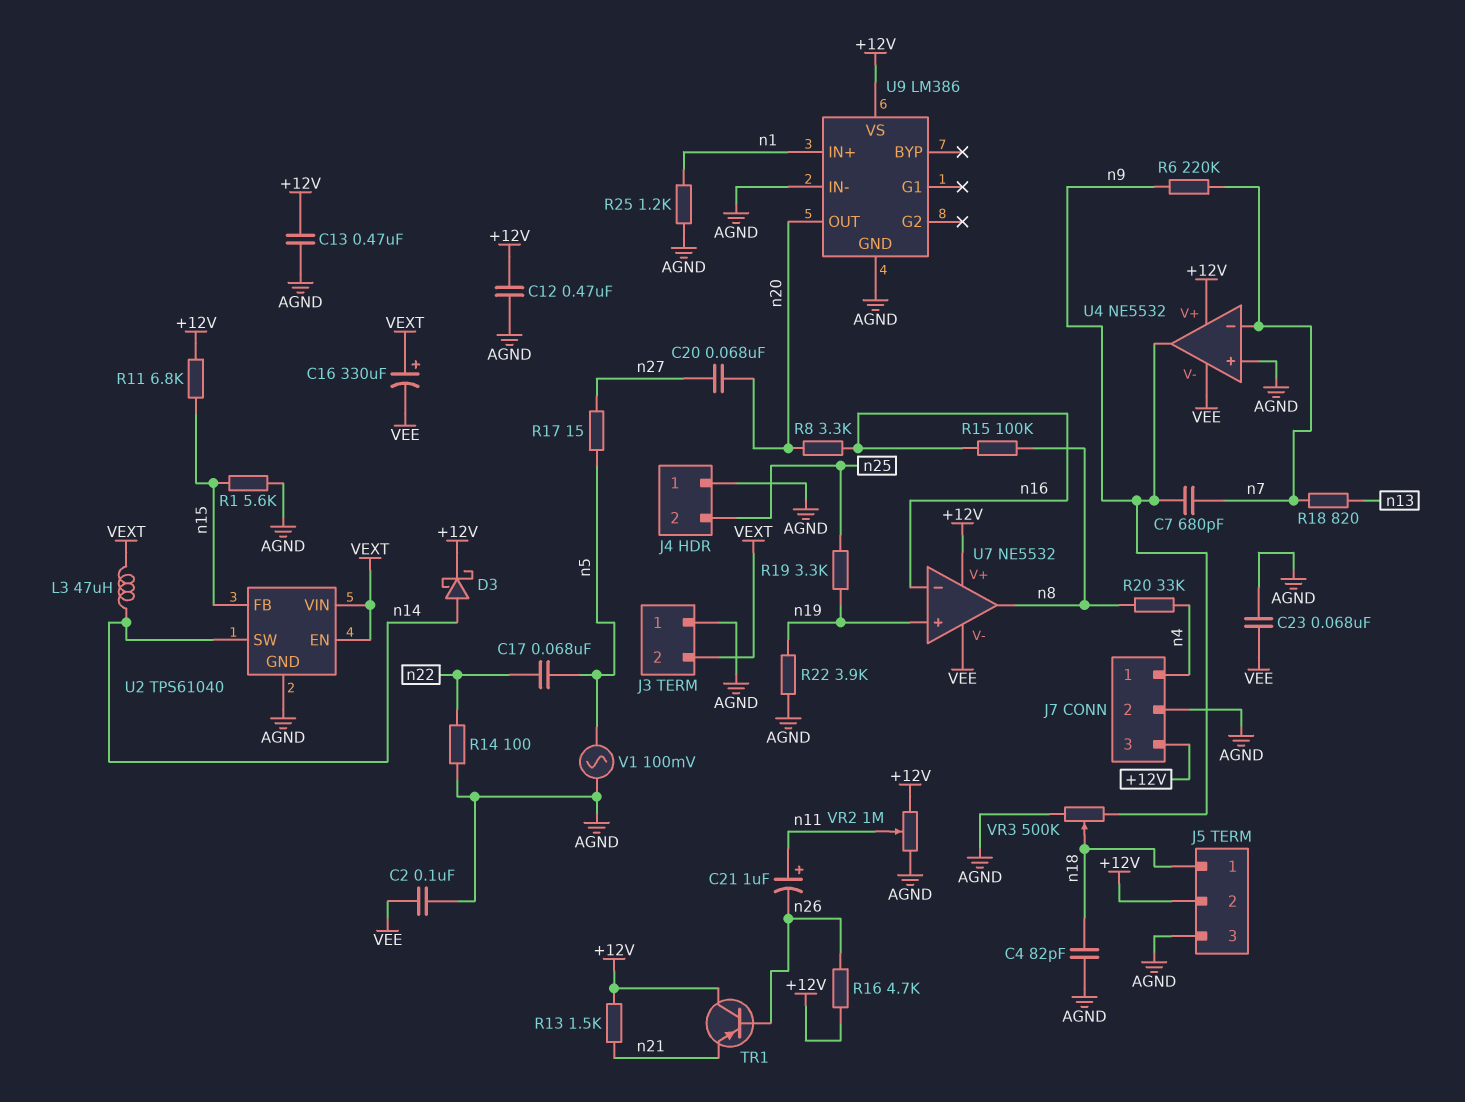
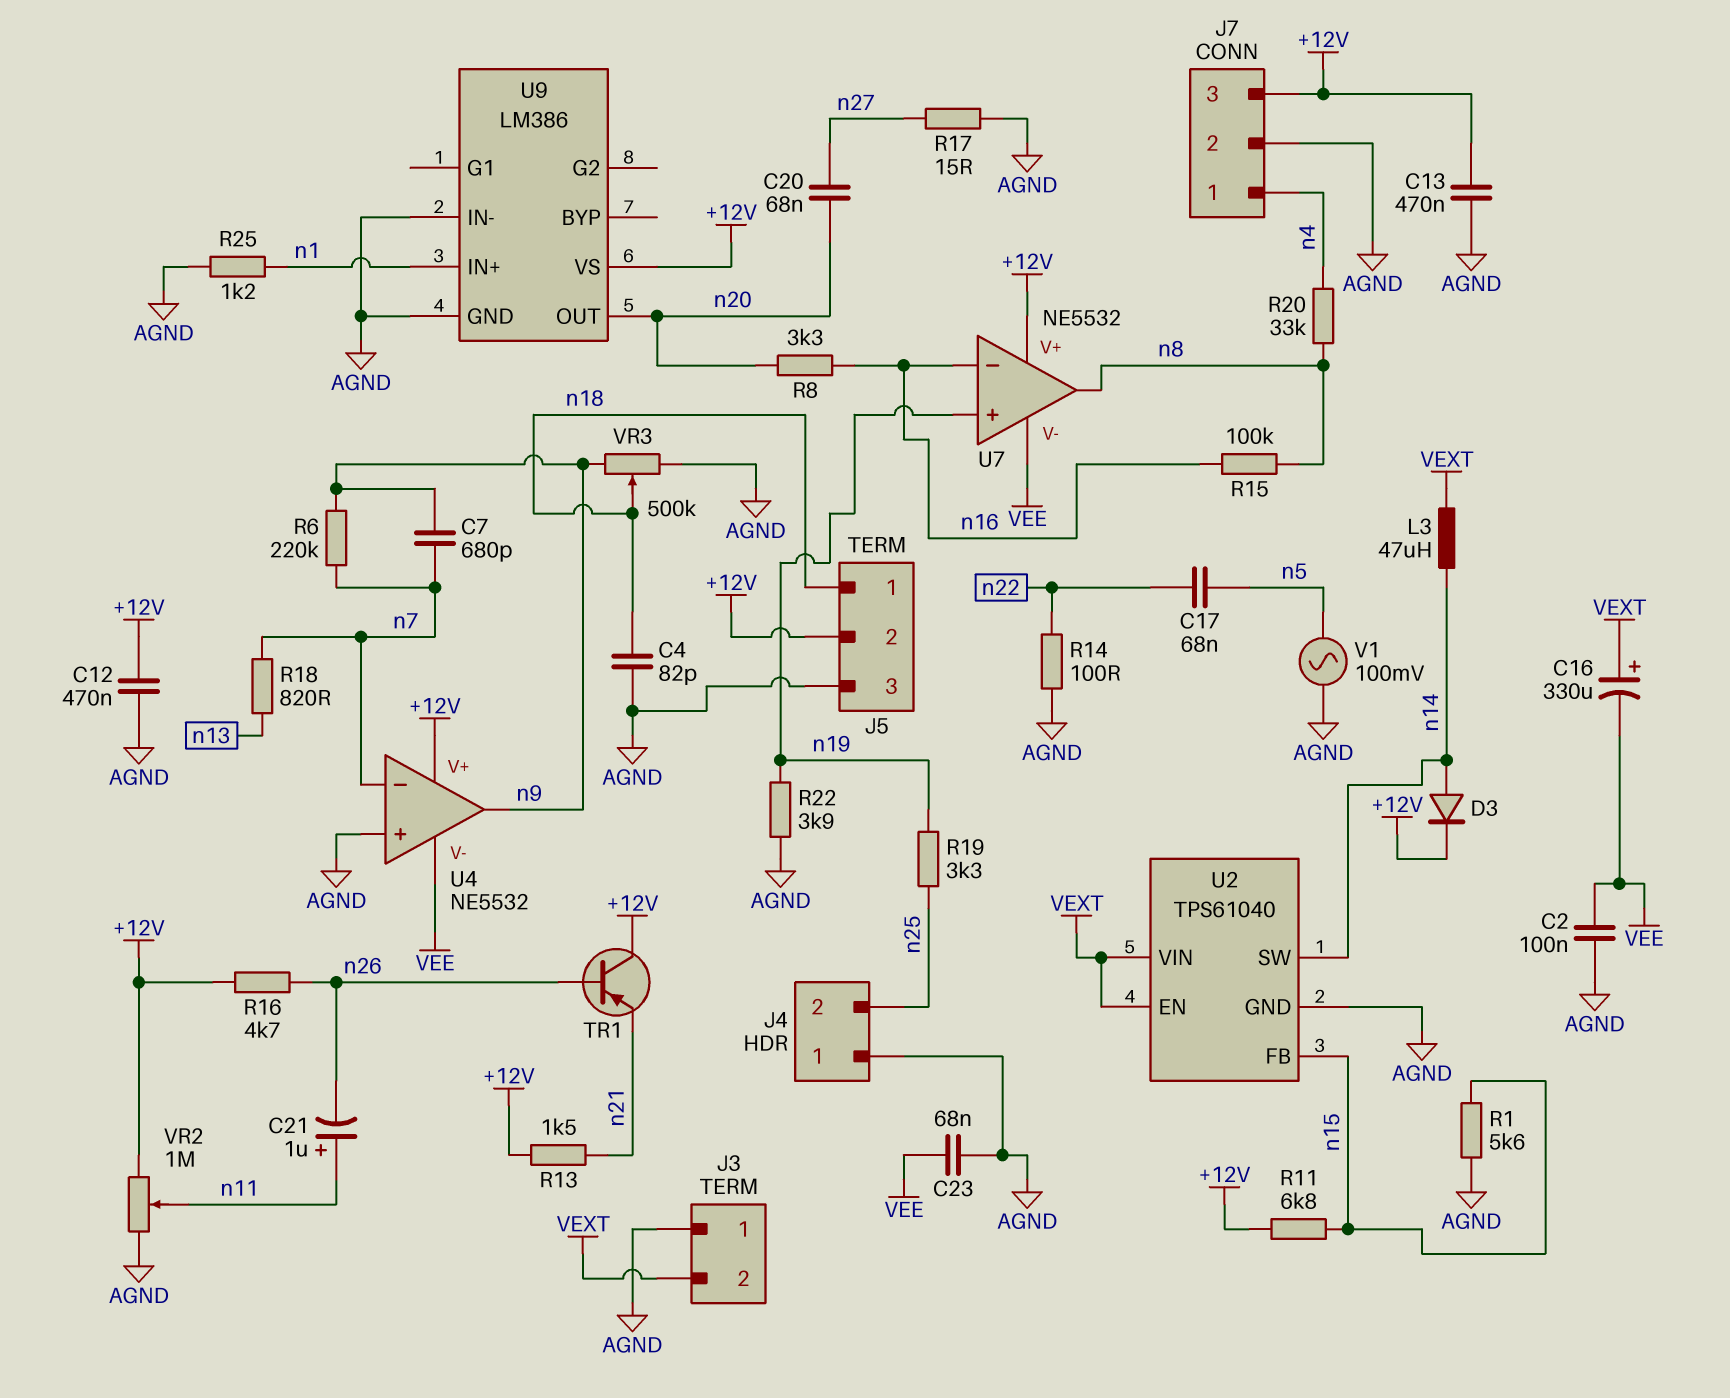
D3: schottky (A n14, K +12V) -> diode (A n14, K +12V)
R17: 15 (n5, n27) -> 15 (AGND, n27)

